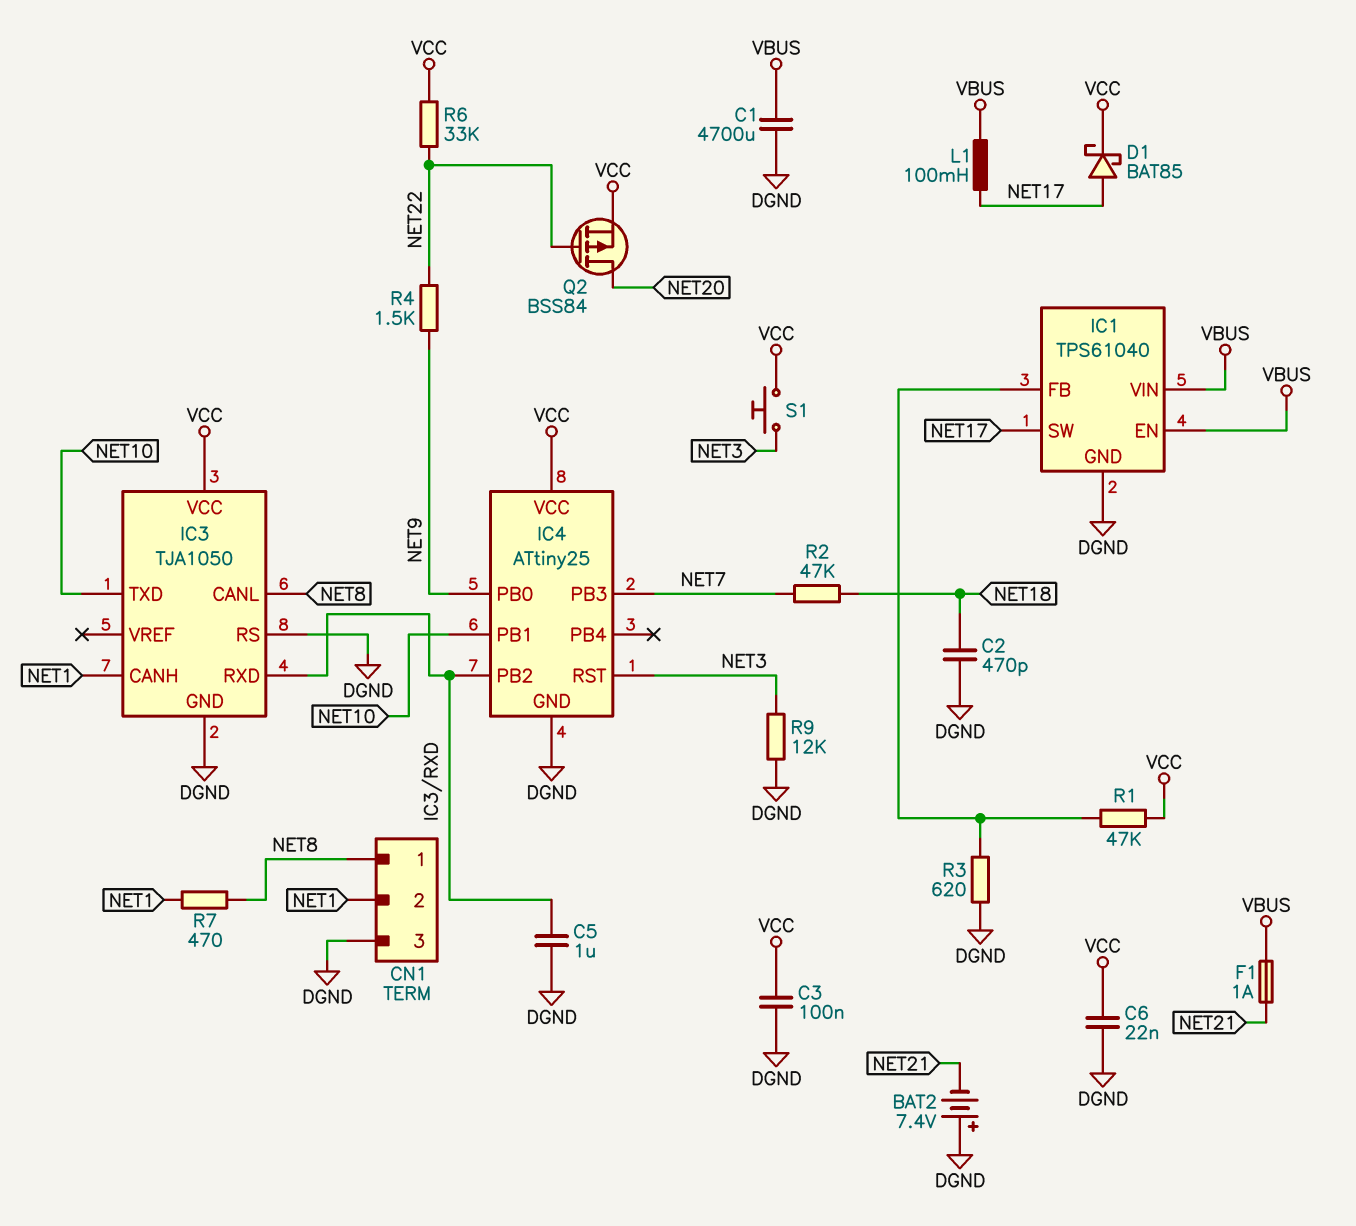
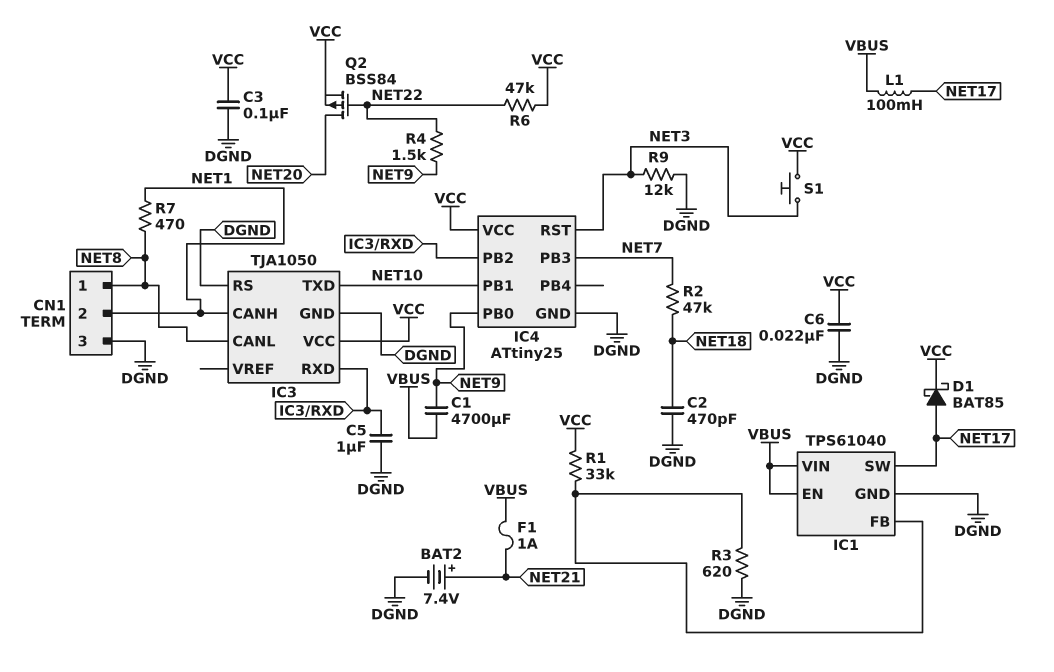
BAT2: 7.4V (plus DGND, minus NET21) -> 7.4V (plus NET21, minus DGND)
C1: 4700uF (DGND, VBUS) -> 4700uF (NET9, VBUS)
R1: 47k (IC1/FB, VCC) -> 33k (IC1/FB, VCC)
R6: 33k (NET22, VCC) -> 47k (NET22, VCC)

